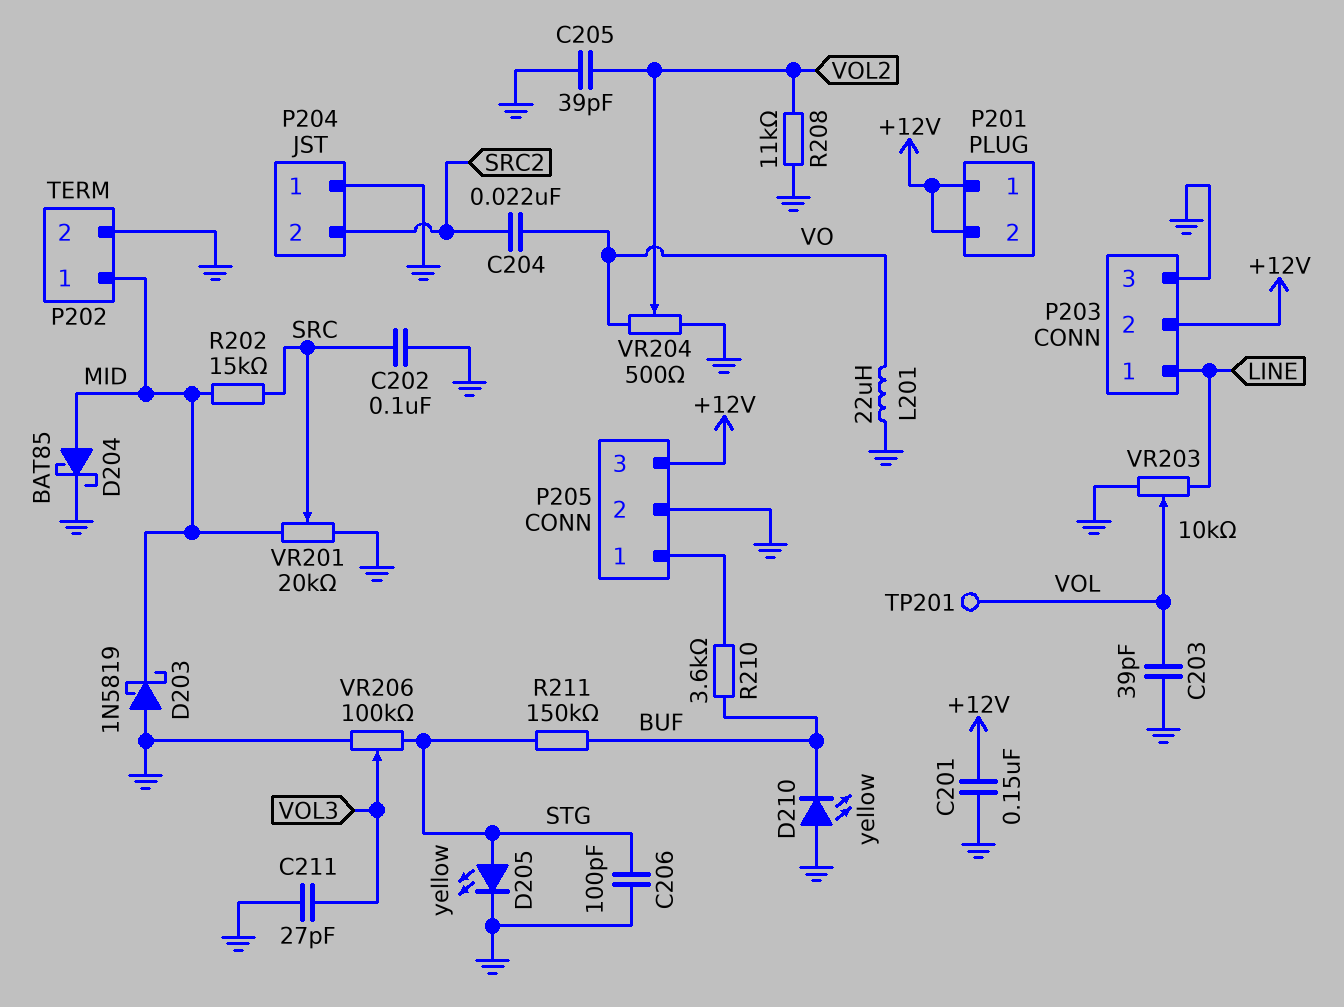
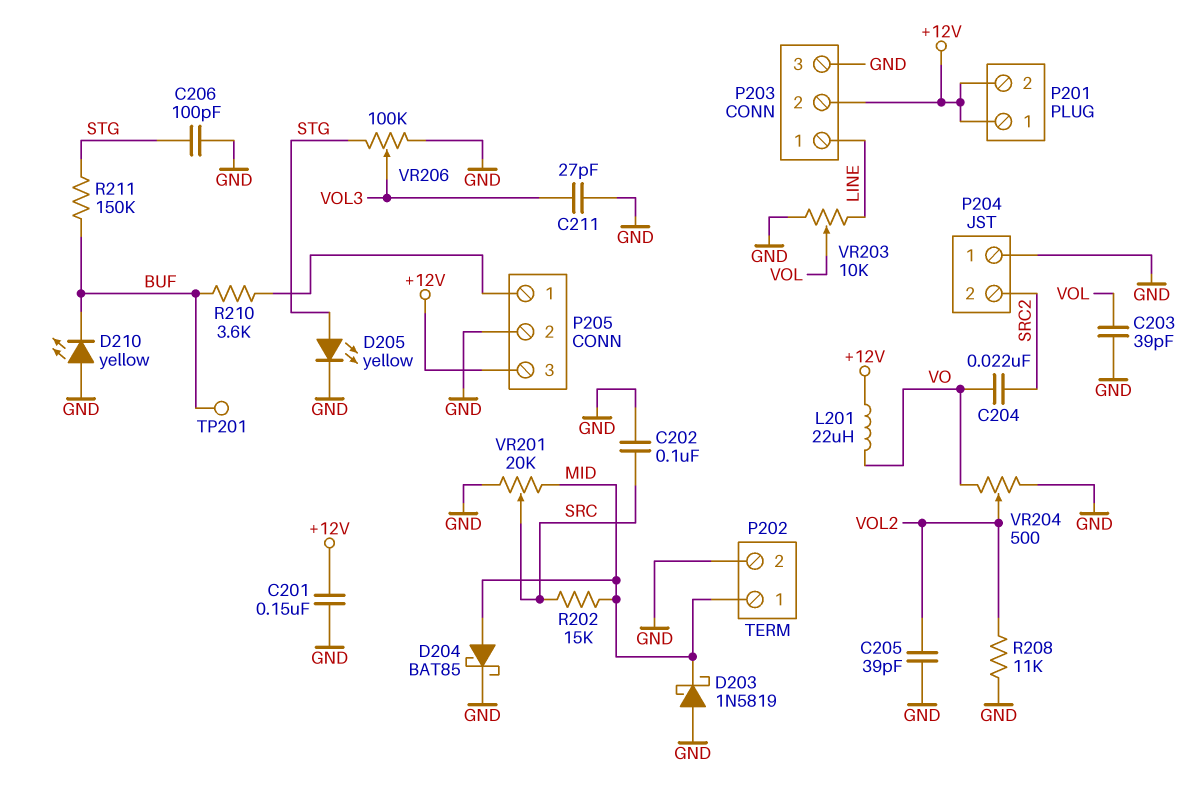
L201: 22uH (GND, VO) -> 22uH (+12V, VO)
TP201: test point (VOL) -> test point (BUF)

